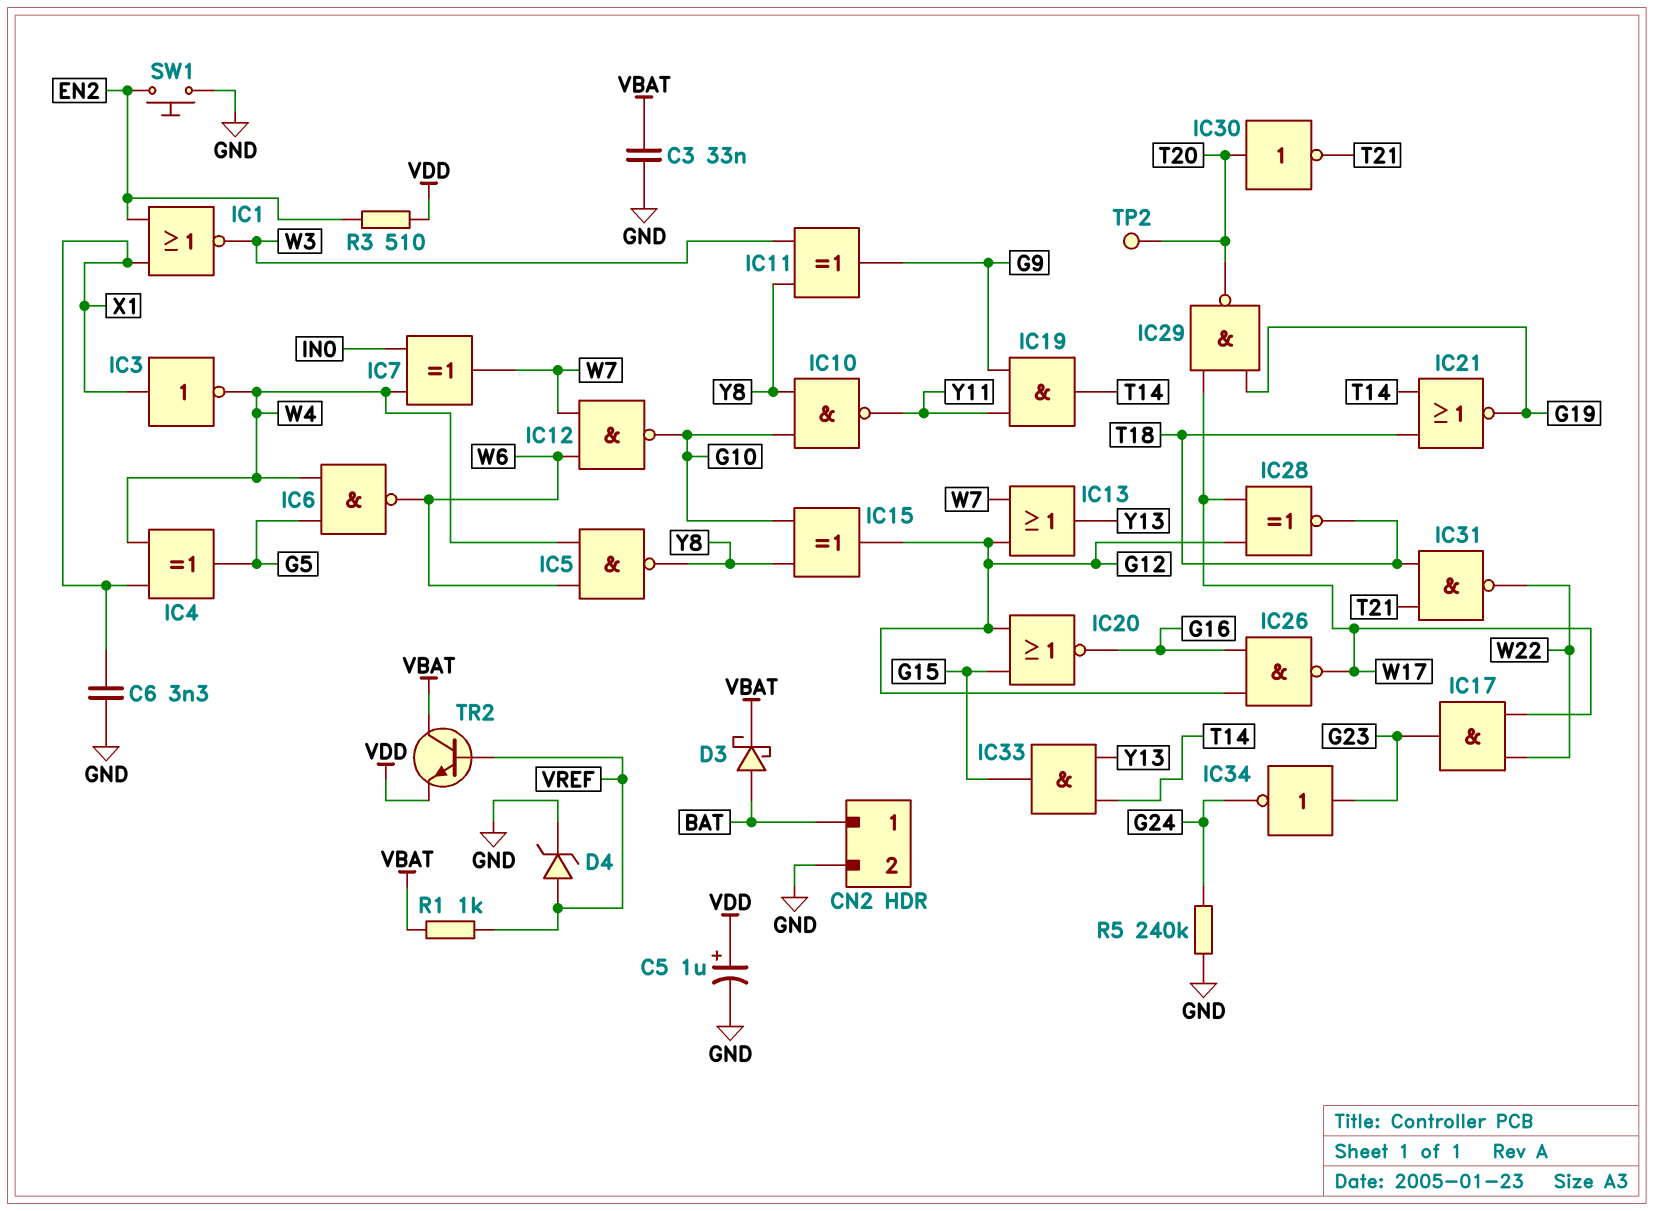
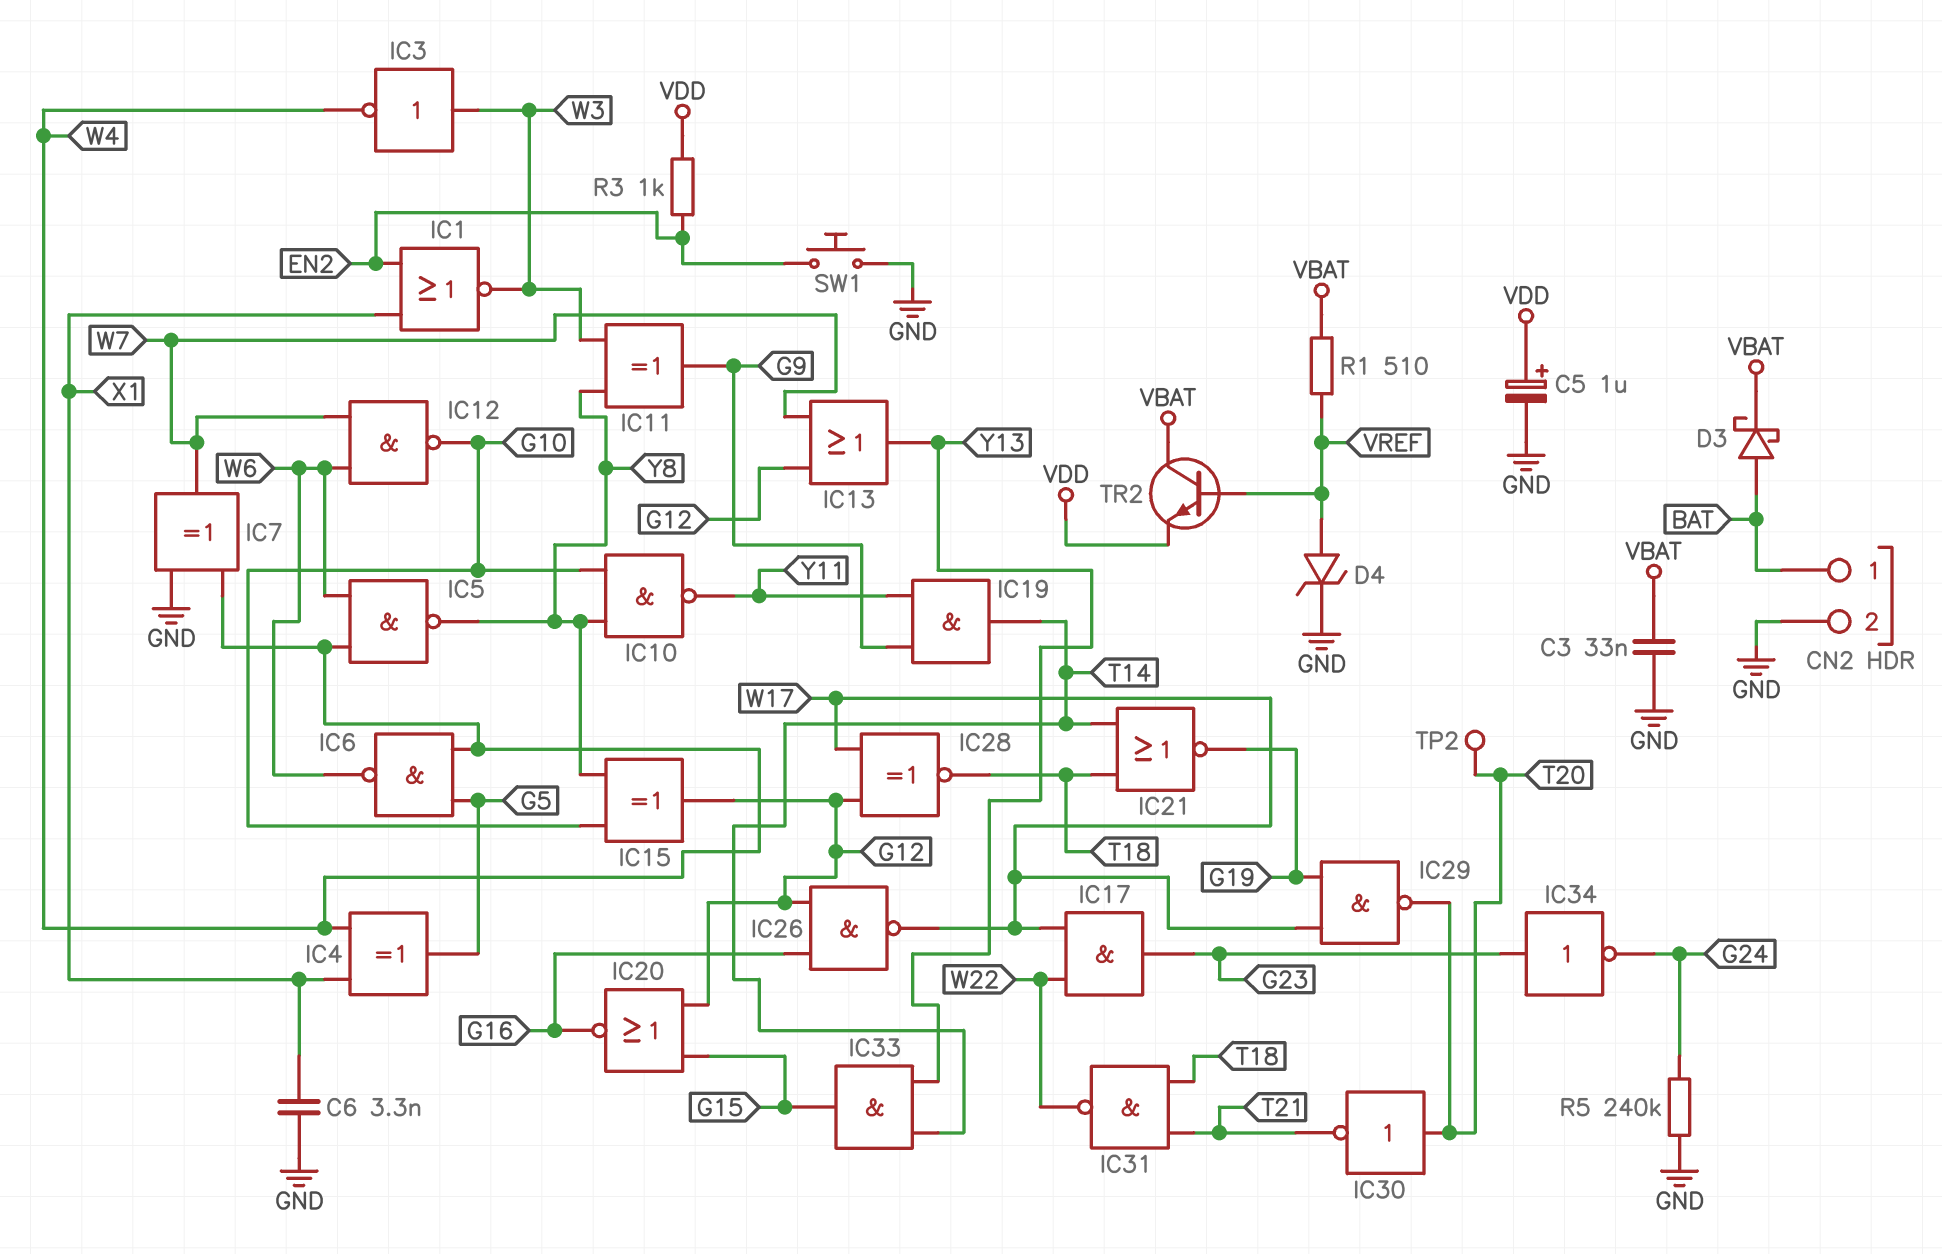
IC3: NOT (in X1, out W4) -> NOT (in W3, out W4)
IC7: XOR (in IN0, in W4, out W7) -> XOR (in GND, in W4, out W7)
R1: 1k (VBAT, VREF) -> 510 (VBAT, VREF)
R3: 510 (EN2, VDD) -> 1k (EN2, VDD)

